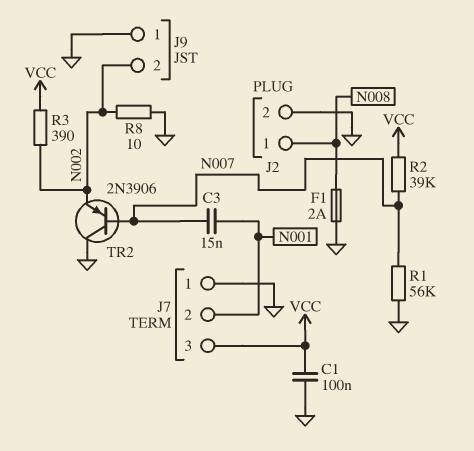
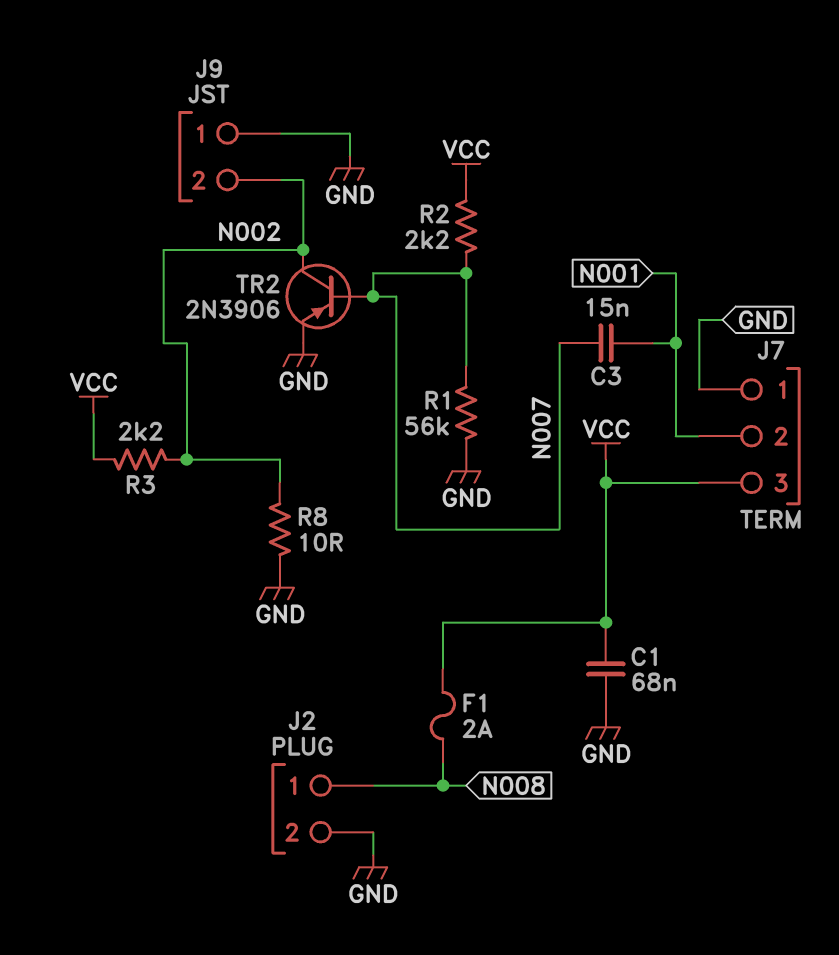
C1: 100nF (GND, VCC) -> 68nF (GND, VCC)
F1: 2A (GND, N008) -> 2A (N008, VCC)
R2: 39k (N007, VCC) -> 2.2k (N007, VCC)
R3: 390 (N002, VCC) -> 2.2k (N002, VCC)
TR2: PNP 2N3906 (B N007, C GND, E N002) -> PNP 2N3906 (B N007, C N002, E GND)

